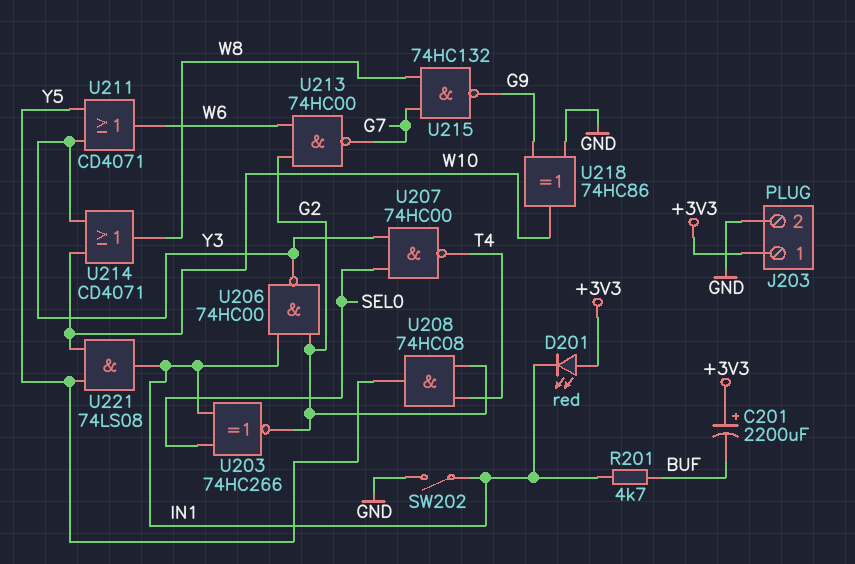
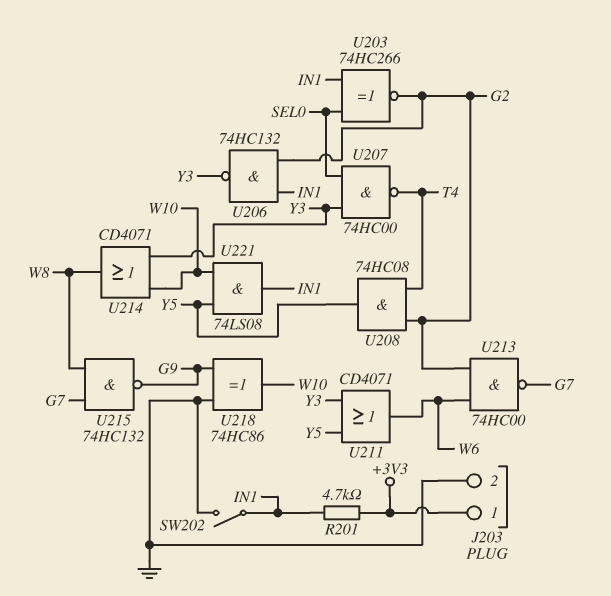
C201: 2200uF (plus +3V3, minus BUF) -> none
D201: LED red (A +3V3, K IN1) -> none
R201: 4.7k (BUF, IN1) -> 4.7k (+3V3, IN1)
U206: NAND 74HC00 (in G2, in IN1, out Y3) -> NAND 74HC132 (in G2, in IN1, out Y3)

